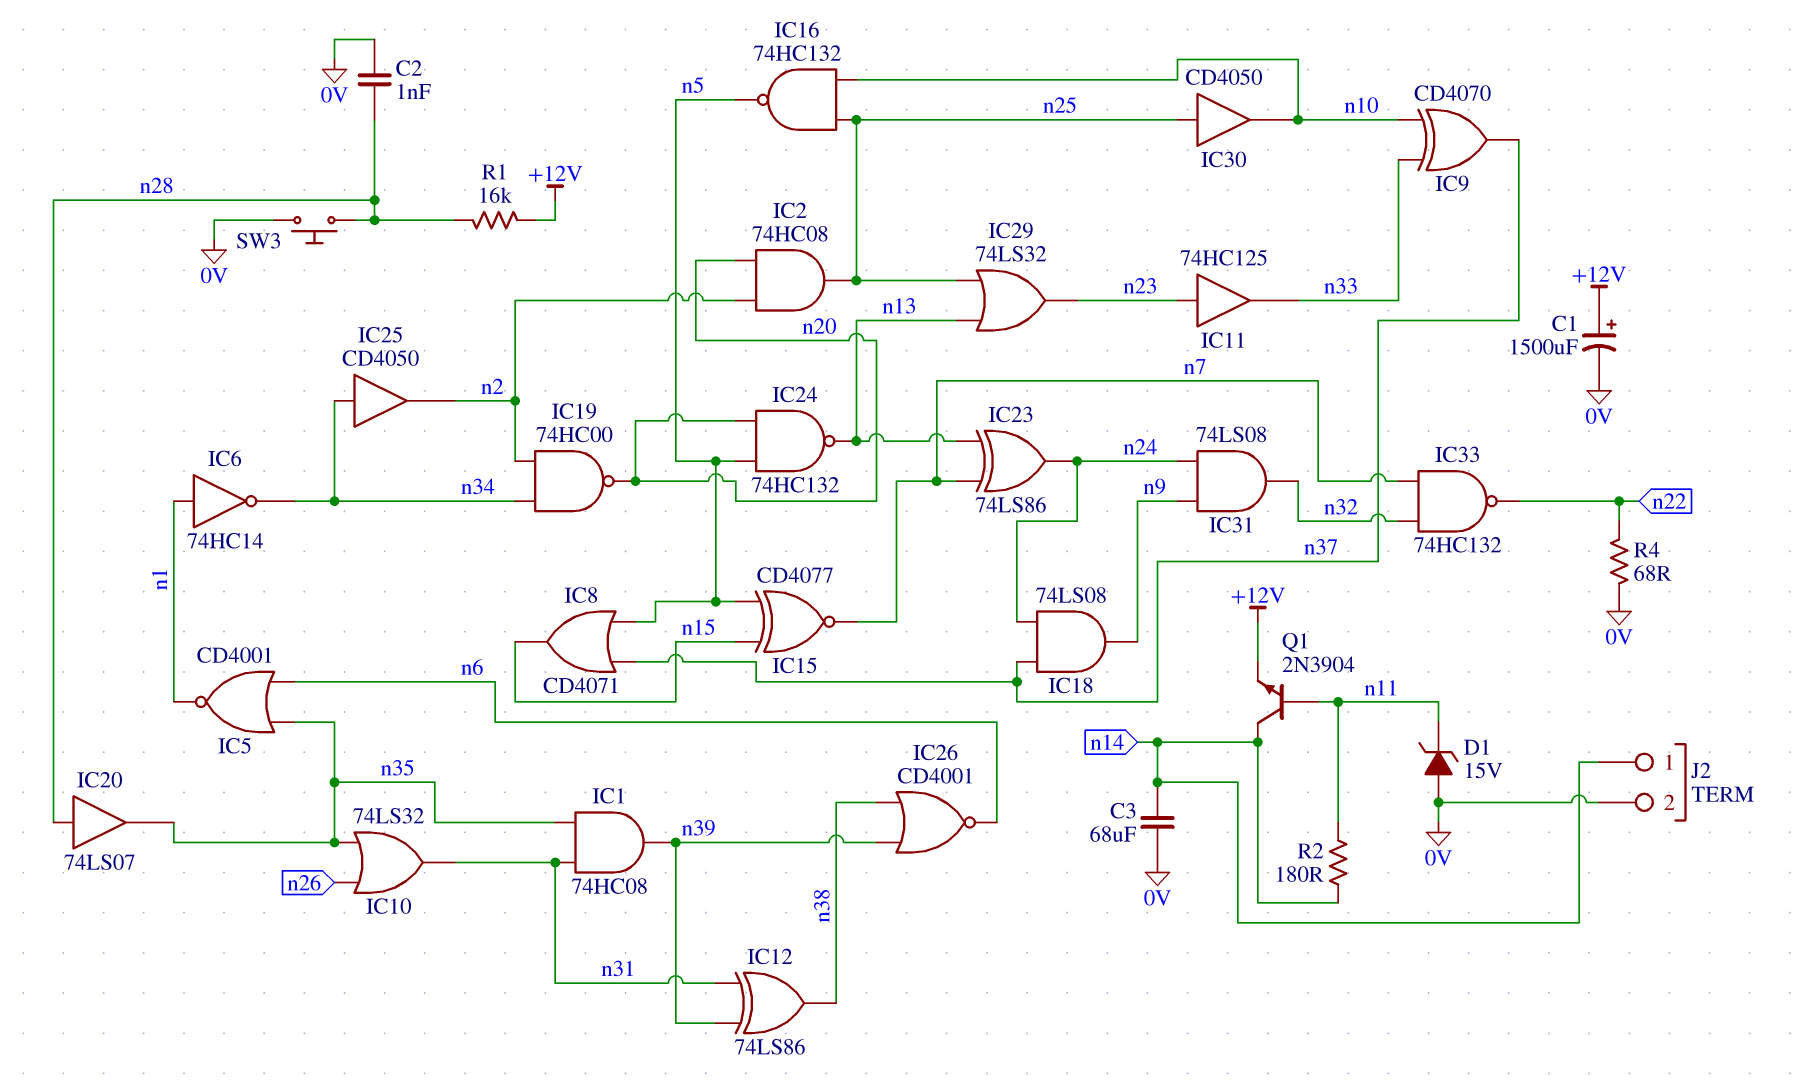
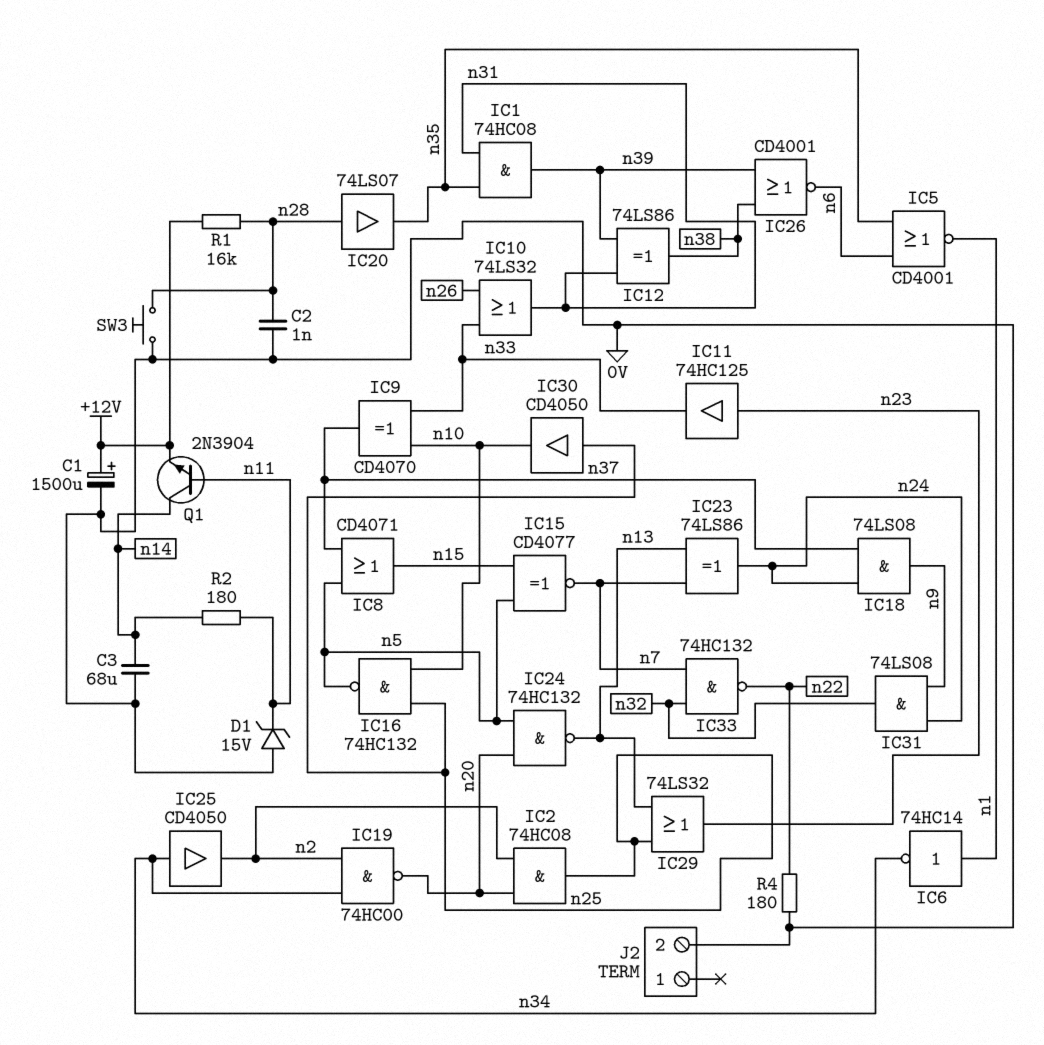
IC10: OR 74LS32 (in n26, in n35, out n31) -> OR 74LS32 (in n26, in n33, out n31)
J2 pin 1: n14 -> none
R4: 68 (0V, n22) -> 180 (0V, n22)

